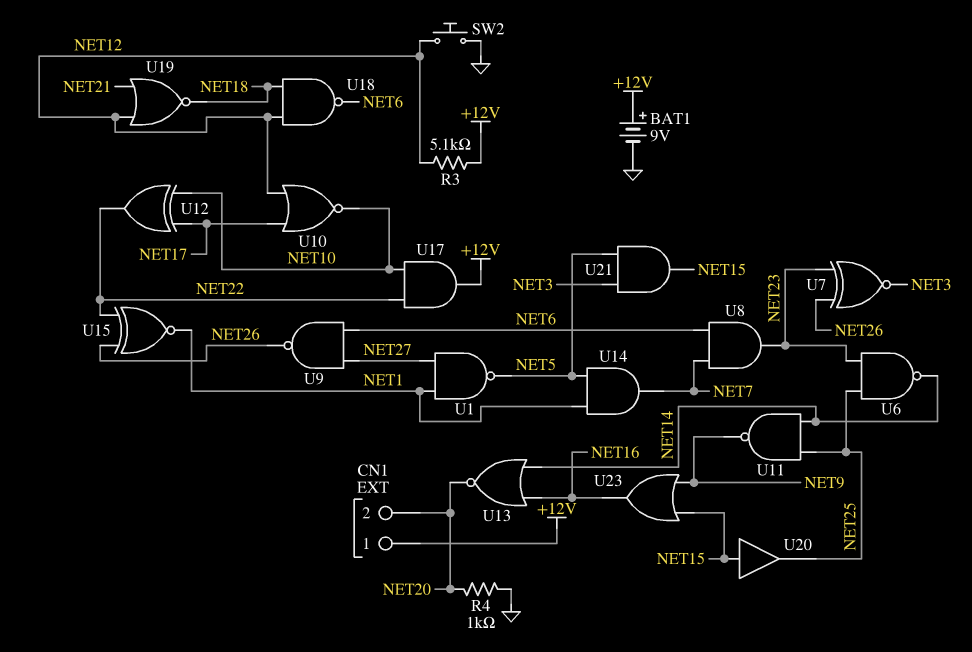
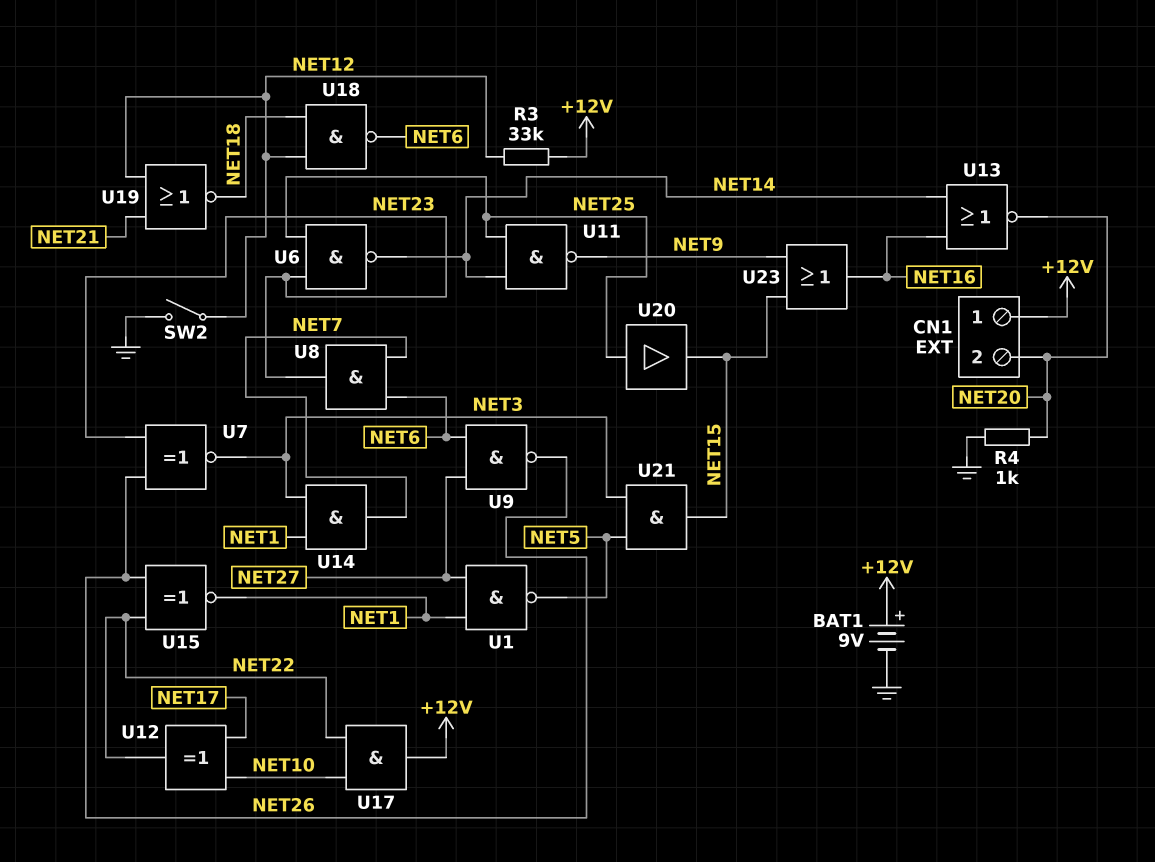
R3: 5.1k (+12V, NET12) -> 33k (+12V, NET12)
SW2: button (GND, NET12) -> switch (GND, NET12)
U10: NOR (in NET12, in NET17, out NET10) -> none
U14: AND (in NET1, in NET5, out NET7) -> AND (in NET1, in NET3, out NET7)
U20: buffer (in NET15, out NET25) -> buffer (in NET25, out NET15)

